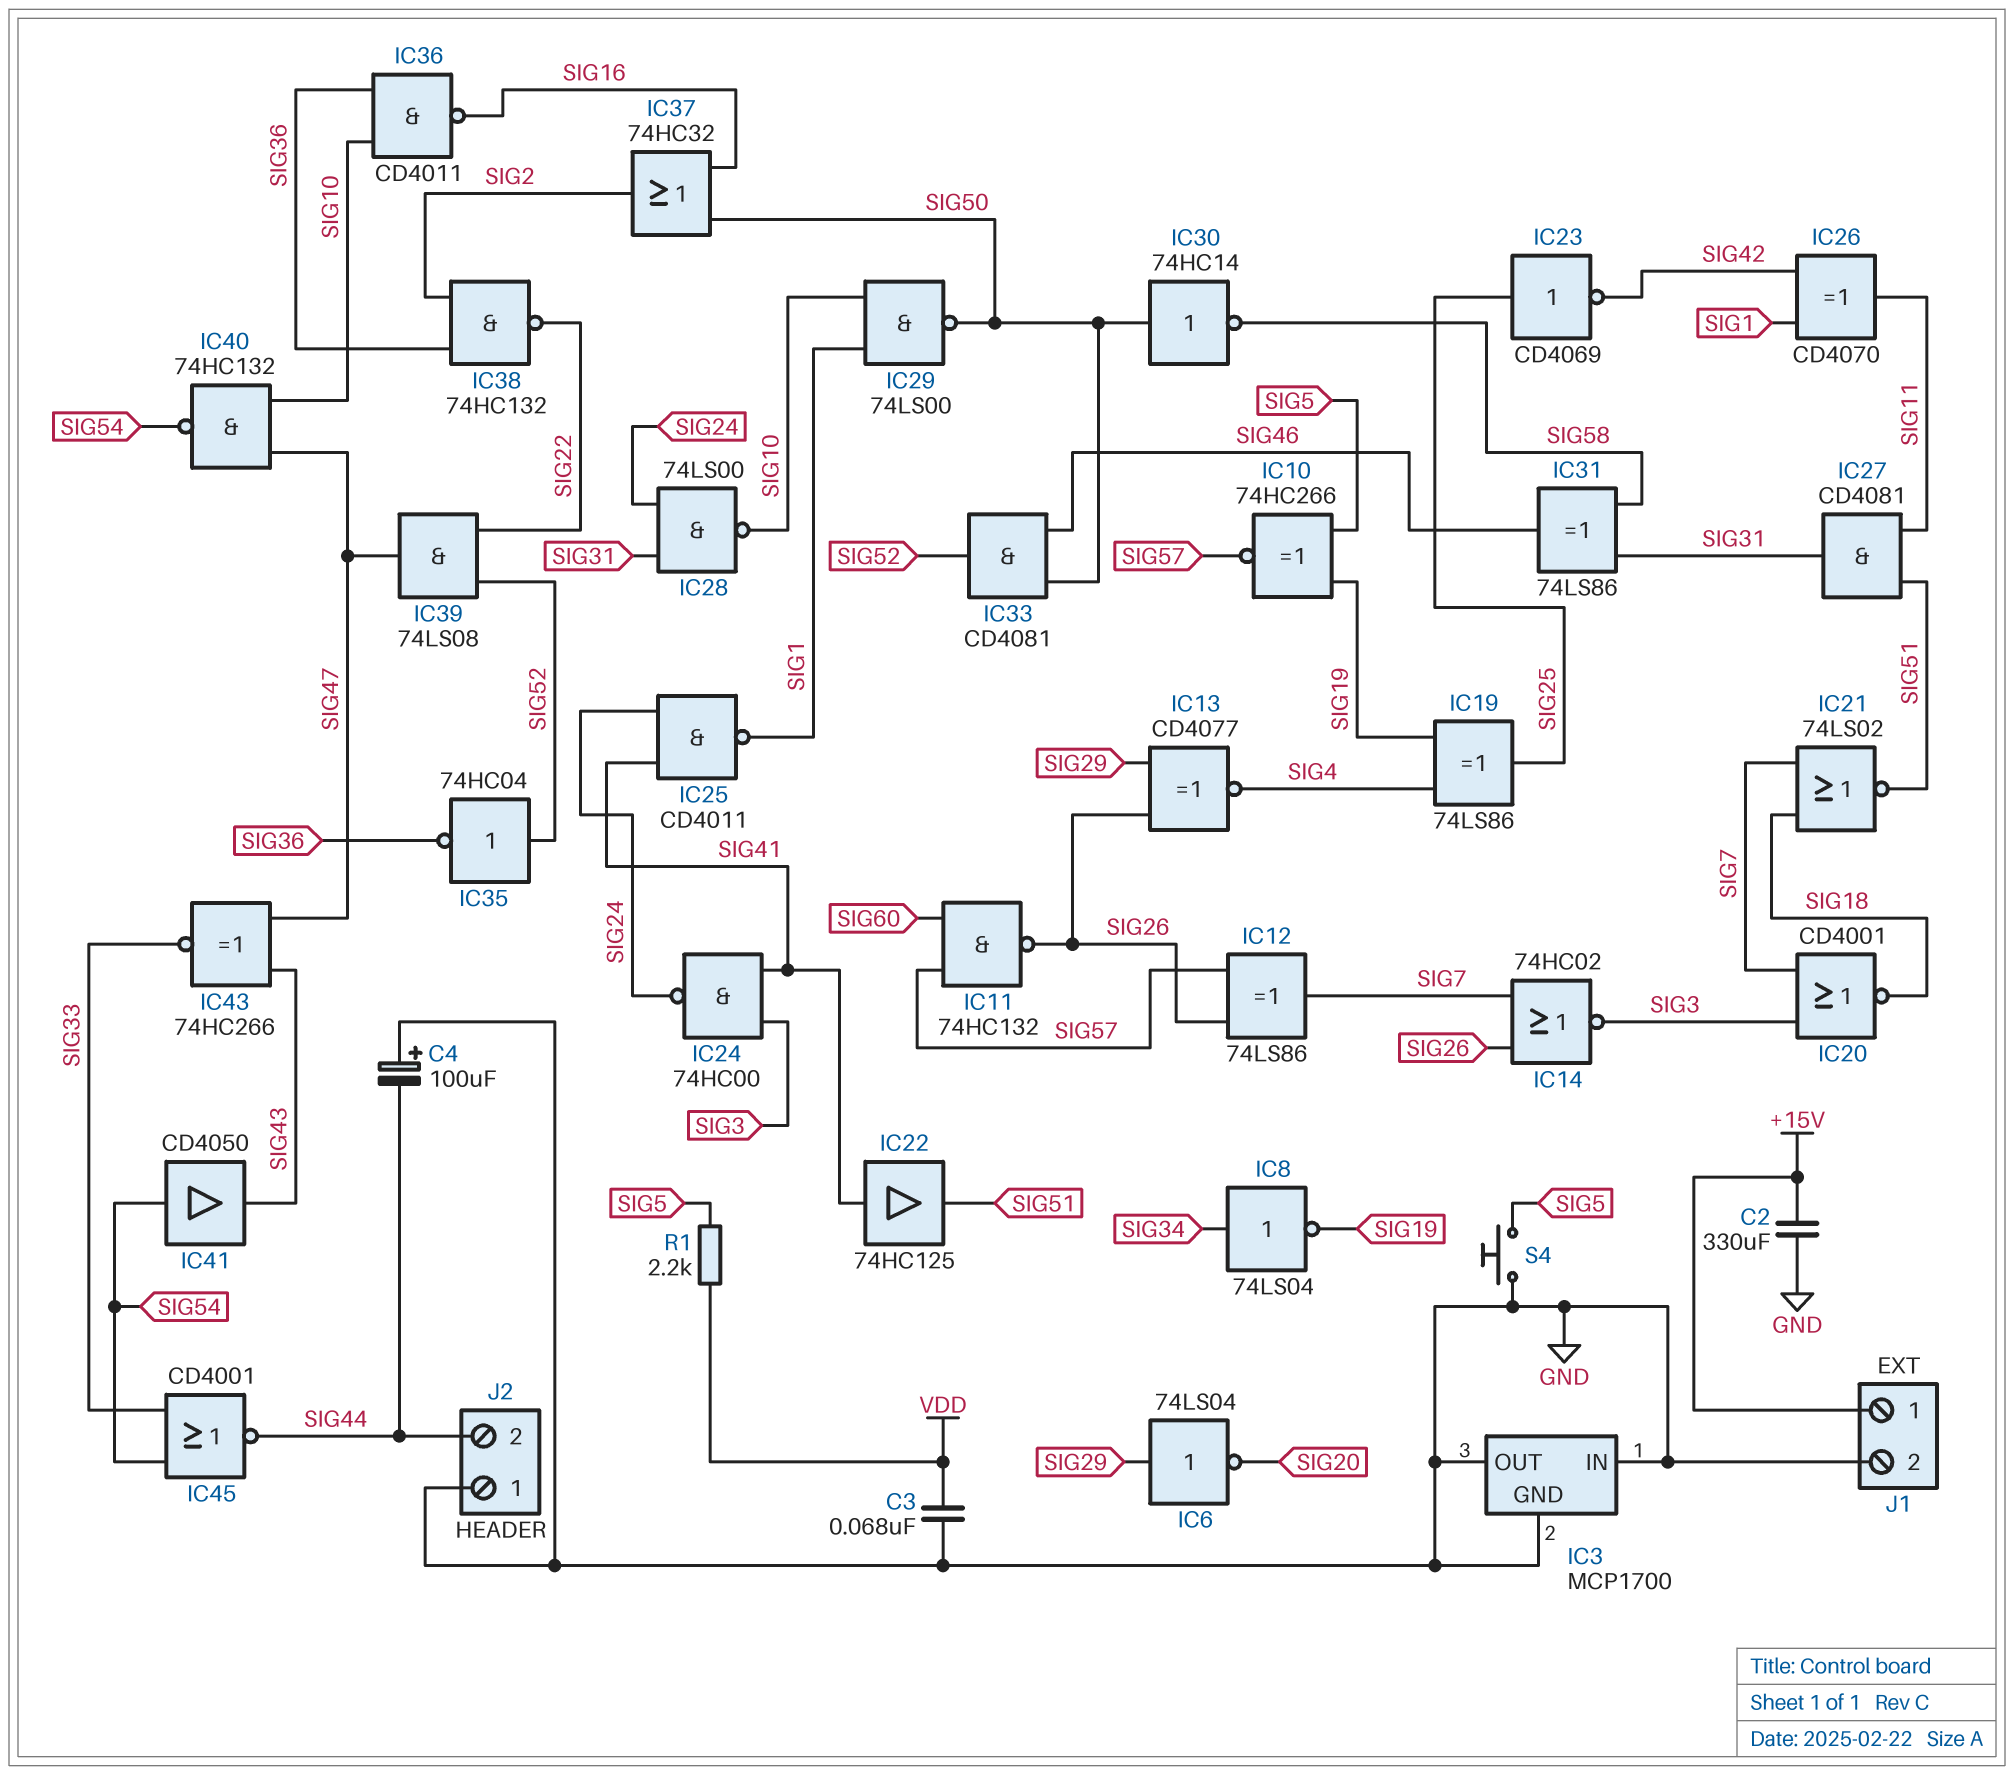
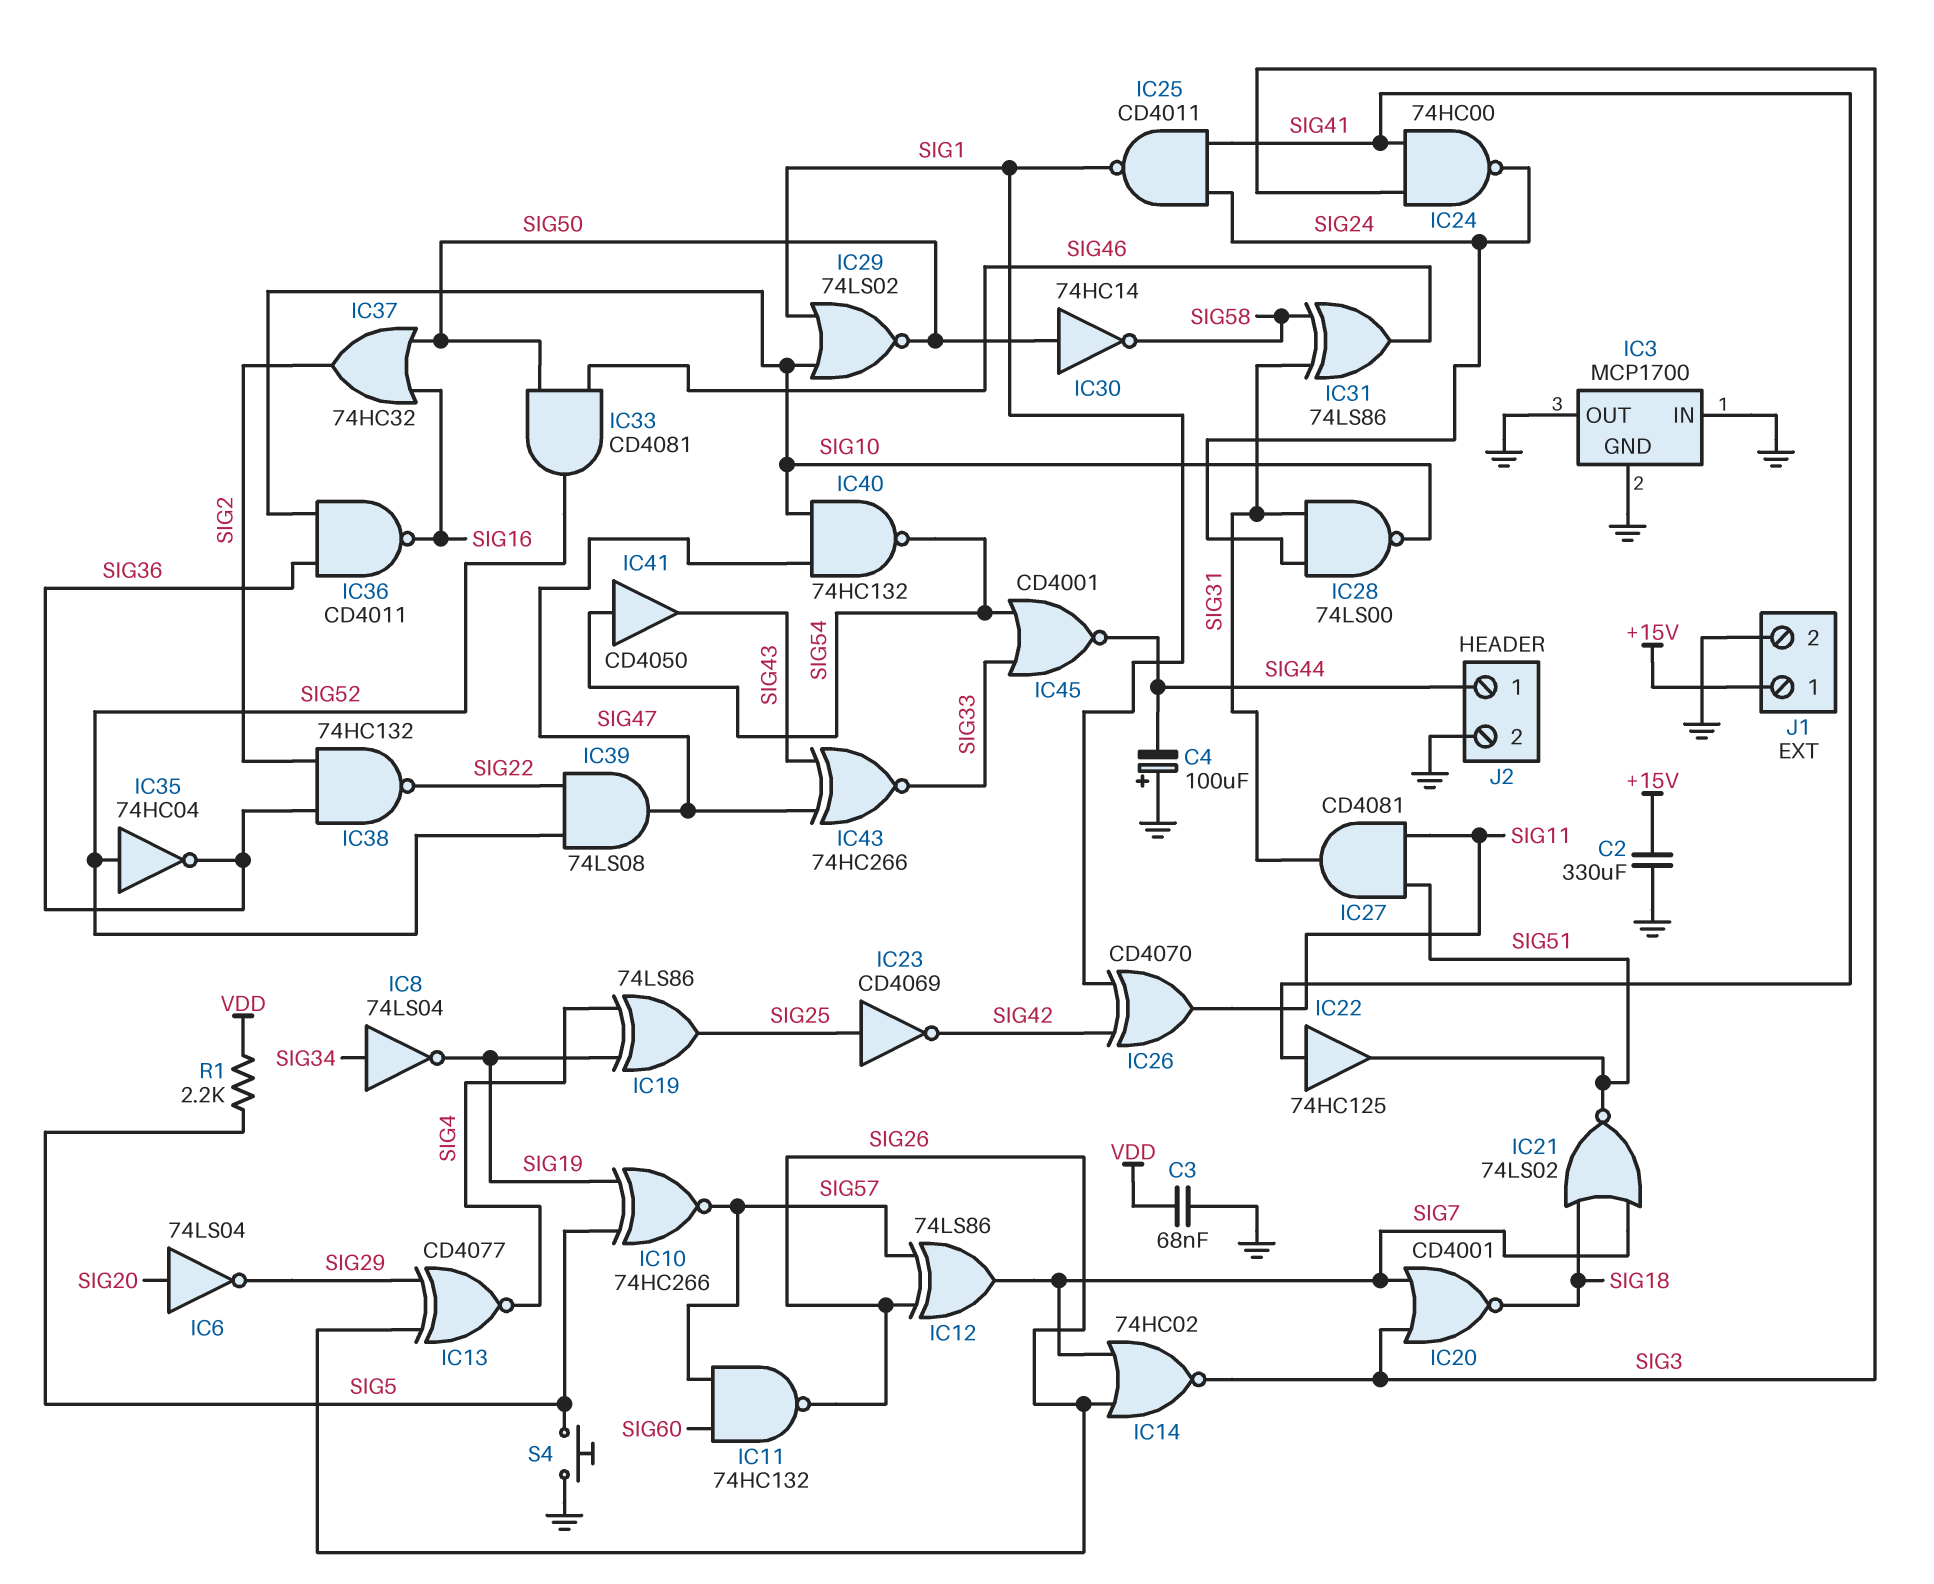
IC6: NOT 74LS04 (in SIG29, out SIG20) -> NOT 74LS04 (in SIG20, out SIG29)
IC29: NAND 74LS00 (in SIG1, in SIG10, out SIG50) -> NOR 74LS02 (in SIG1, in SIG10, out SIG50)
J2 pin 1: GND -> SIG44
J2 pin 2: SIG44 -> GND

